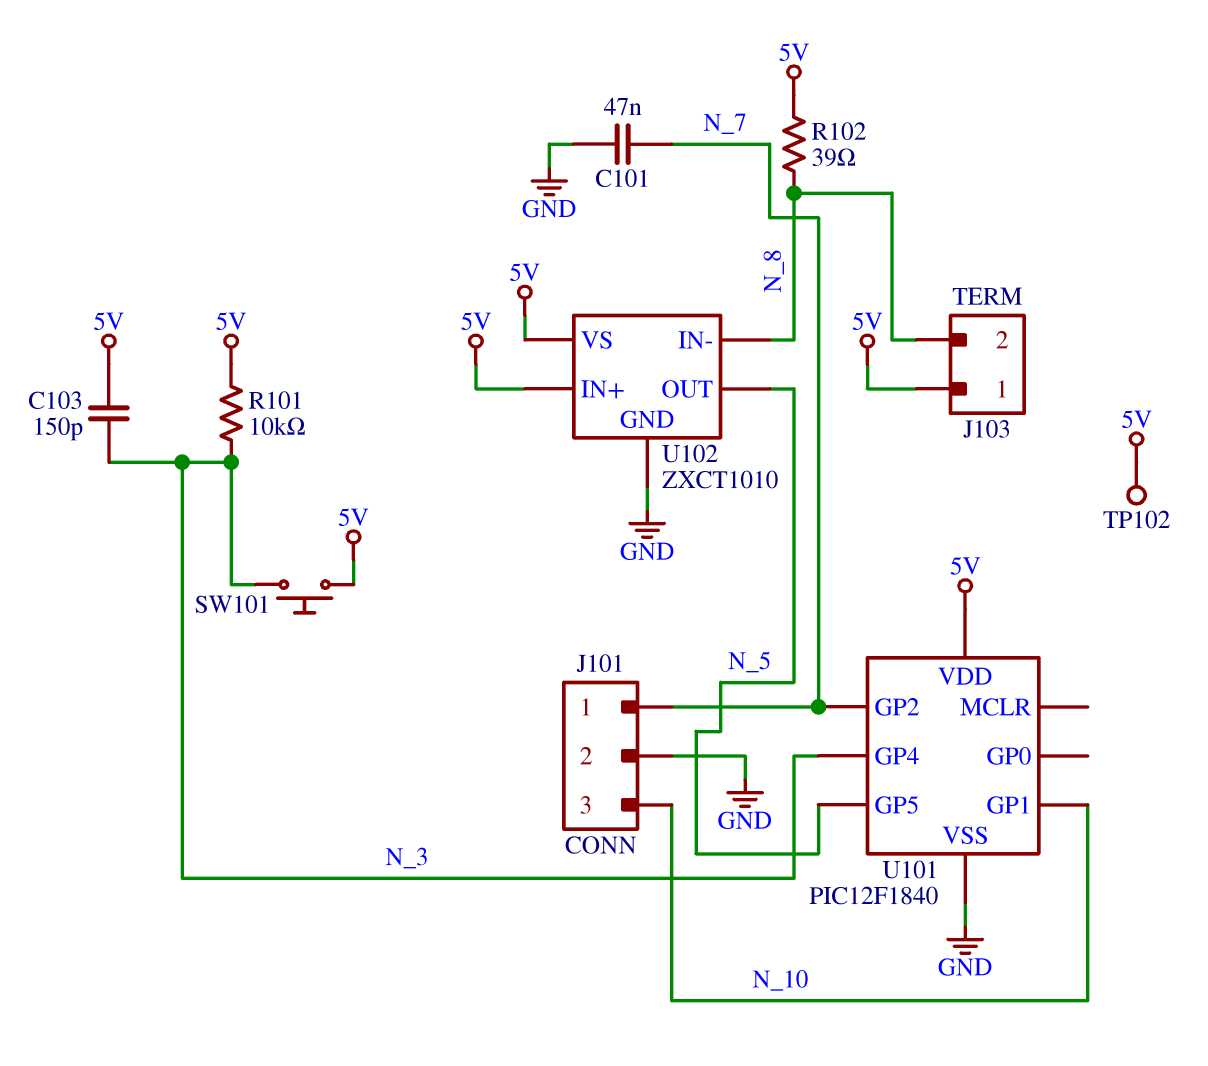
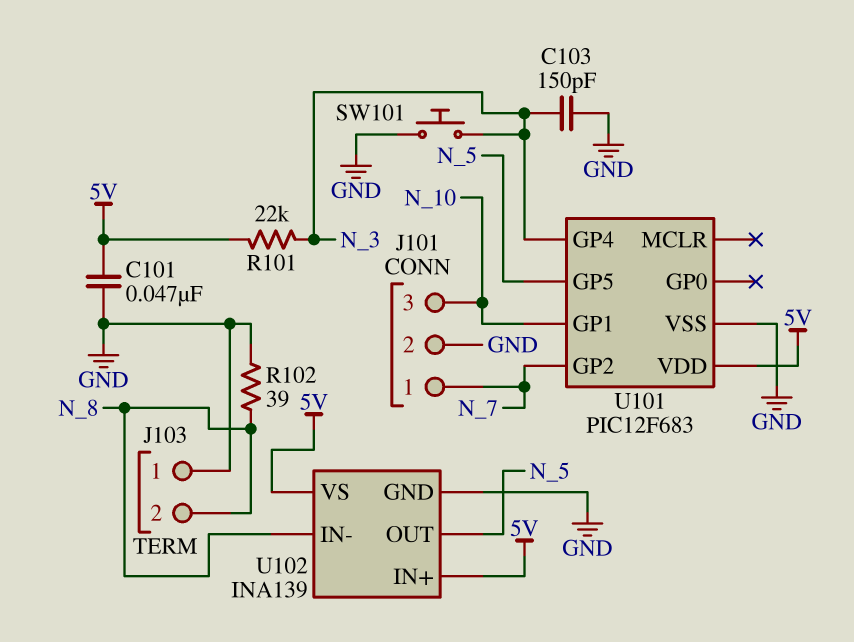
C101: 47nF (GND, N_7) -> 47nF (5V, GND)
C103: 150pF (5V, N_3) -> 150pF (GND, N_3)
J103 pin 1: 5V -> GND
R101: 10k (5V, N_3) -> 22k (5V, N_3)
R102: 39 (5V, N_8) -> 39 (GND, N_8)
SW101: button (5V, N_3) -> button (GND, N_3)
TP102: test point (5V) -> none
U101: PIC12F1840 -> PIC12F683
U102: ZXCT1010 -> INA139

